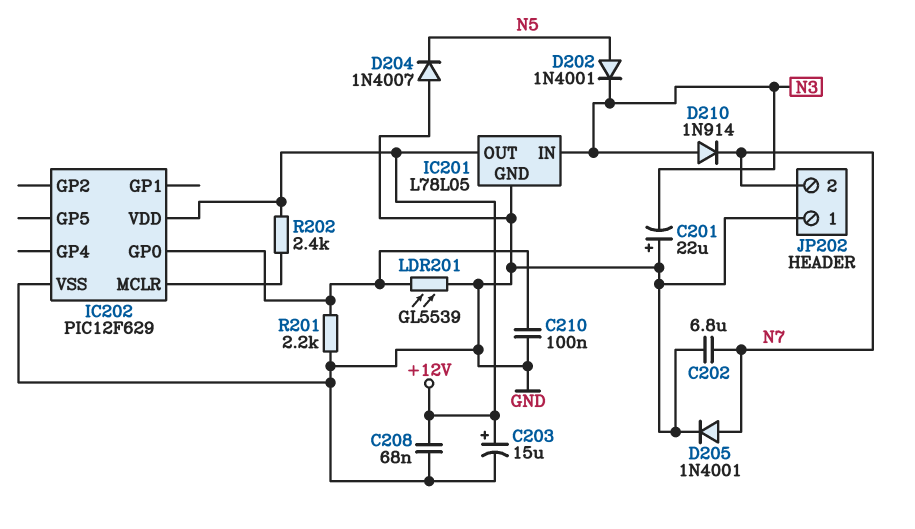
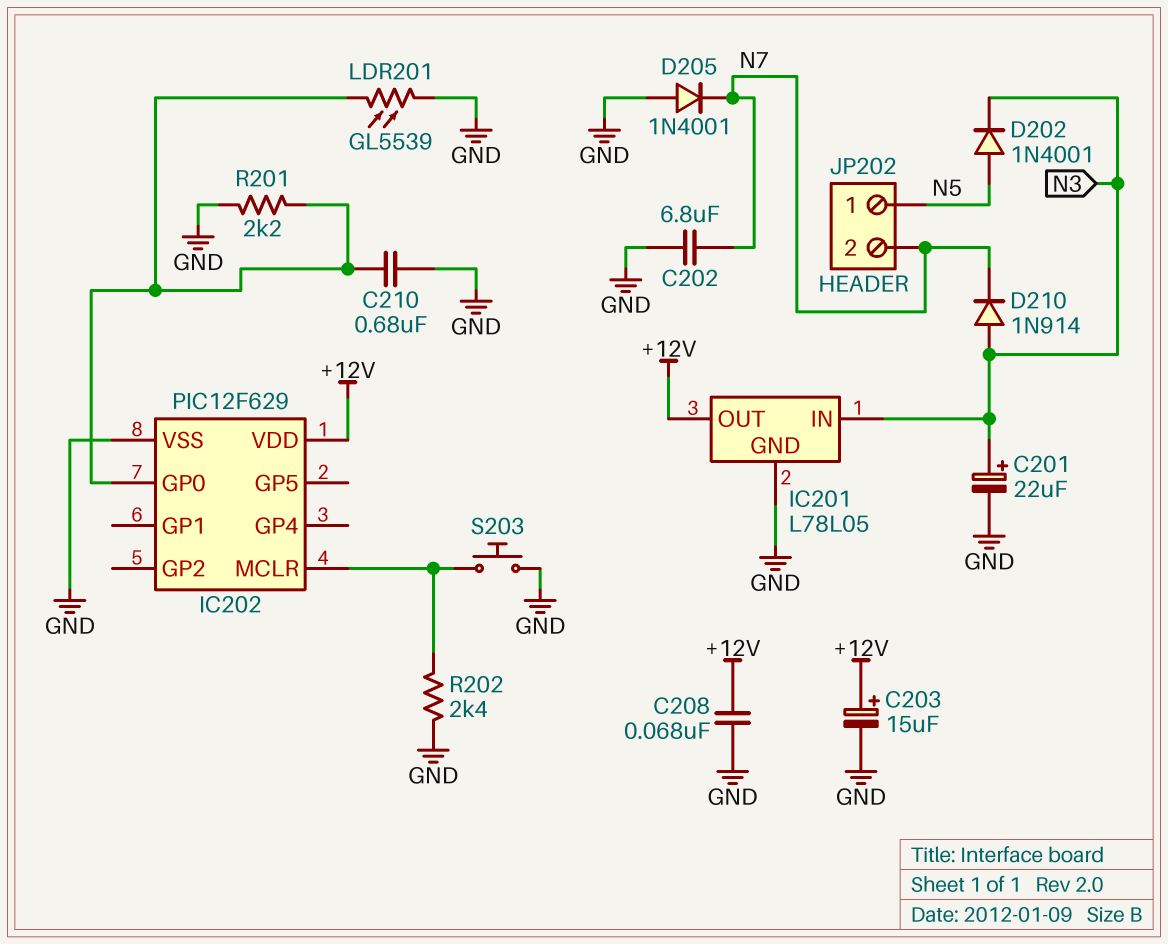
C201: 22uF (plus GND, minus N3) -> 22uF (plus N3, minus GND)
C210: 100nF (GND, IC202/GP0) -> 680nF (GND, IC202/GP0)
D204: diode 1N4007 (A GND, K N5) -> none
D205: diode 1N4001 (A N7, K GND) -> diode 1N4001 (A GND, K N7)
JP202 pin 1: GND -> N5
R202: 2.4k (+12V, IC202/MCLR) -> 2.4k (GND, IC202/MCLR)
S203: none -> button (GND, IC202/MCLR)

